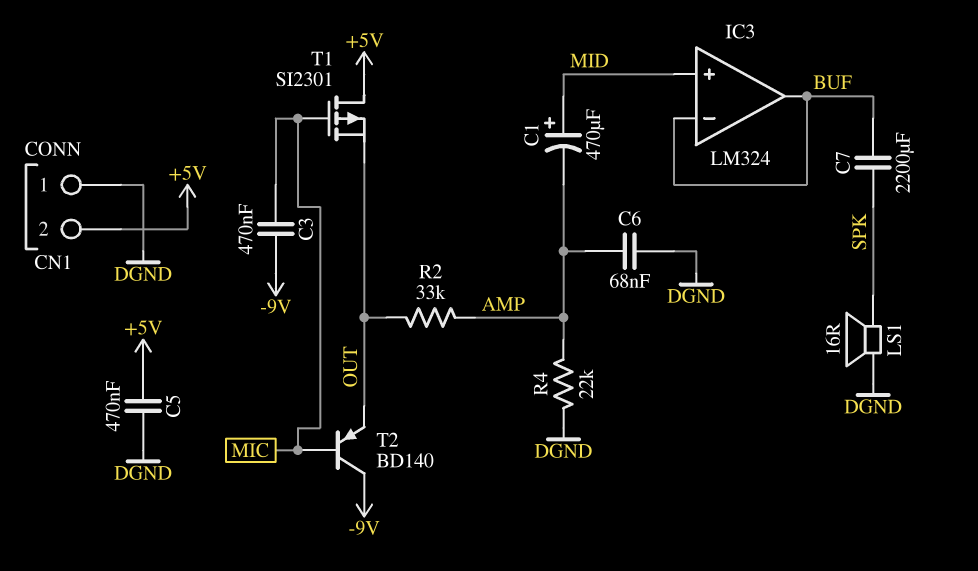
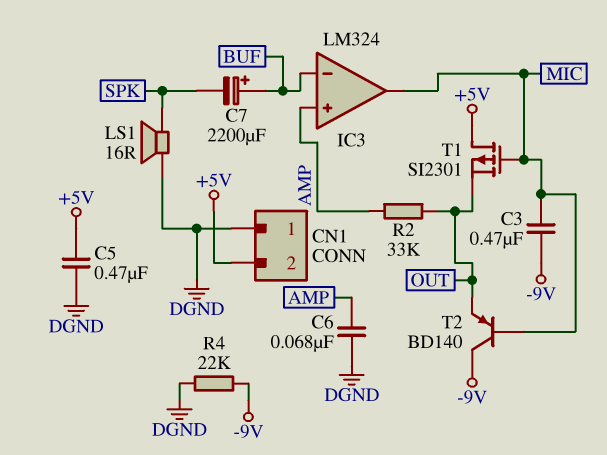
C1: 470uF (plus MID, minus AMP) -> none
C7: 2200uF (BUF, SPK) -> 2200uF (plus BUF, minus SPK)
IC3 pin in+: MID -> AMP
IC3 pin out: BUF -> MIC
R4: 22k (AMP, DGND) -> 22k (-9V, DGND)

